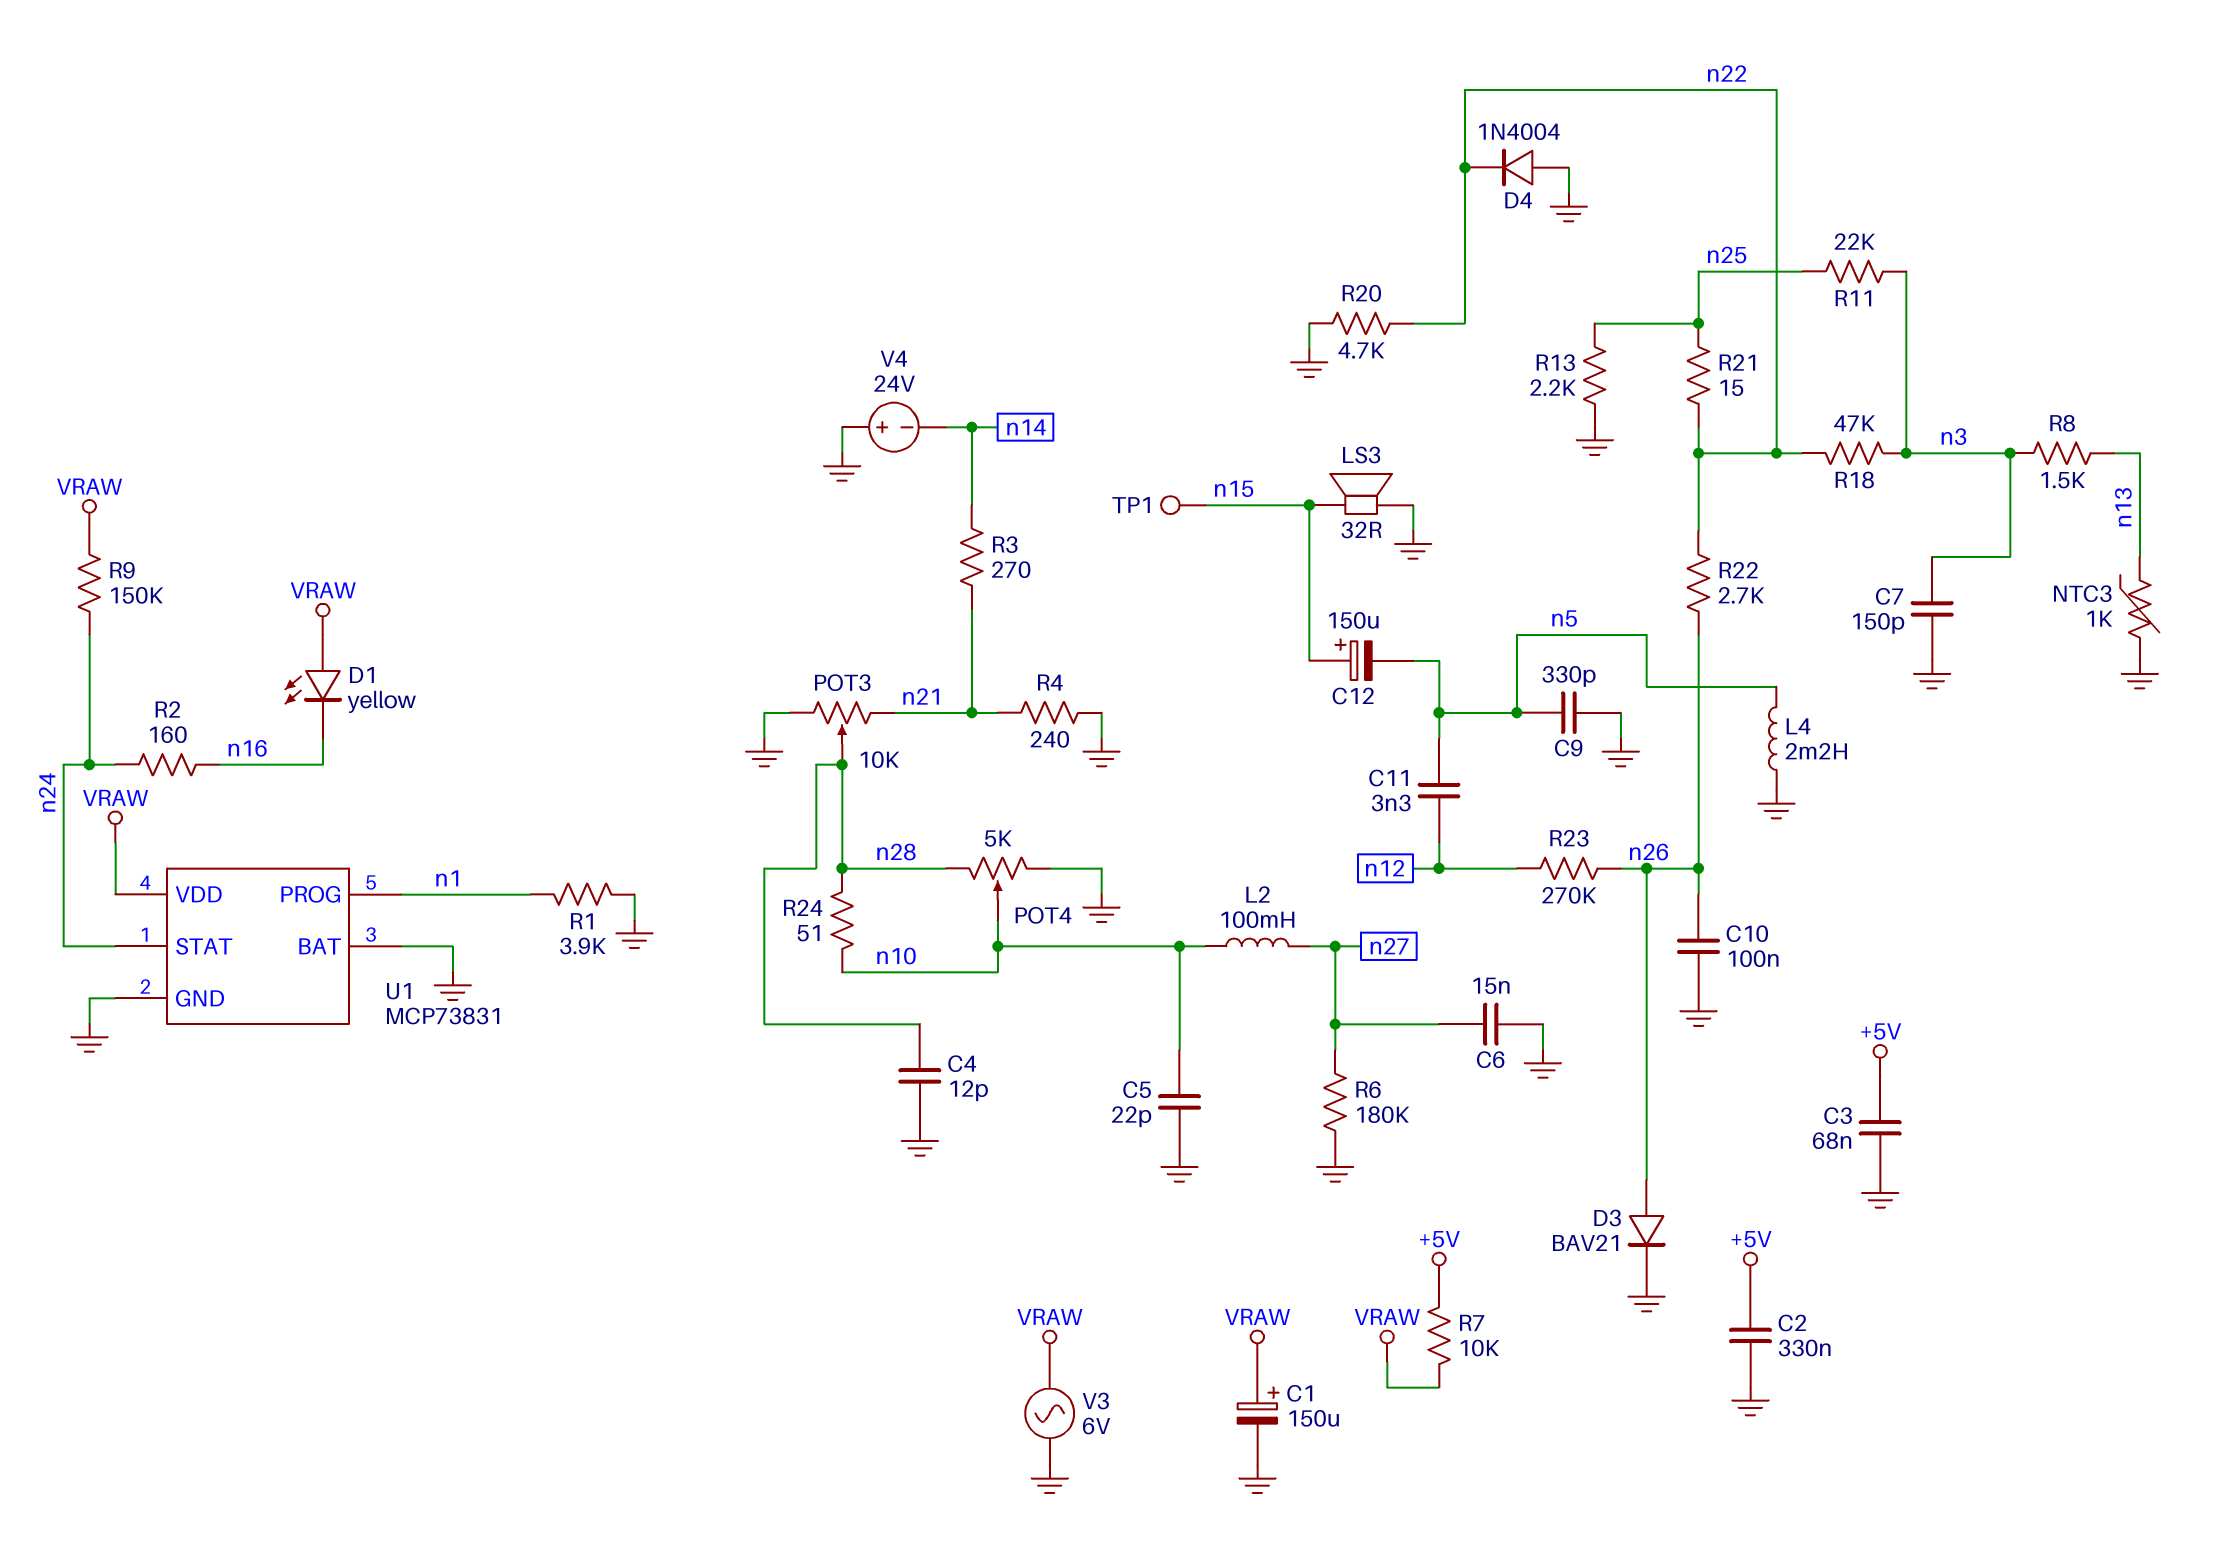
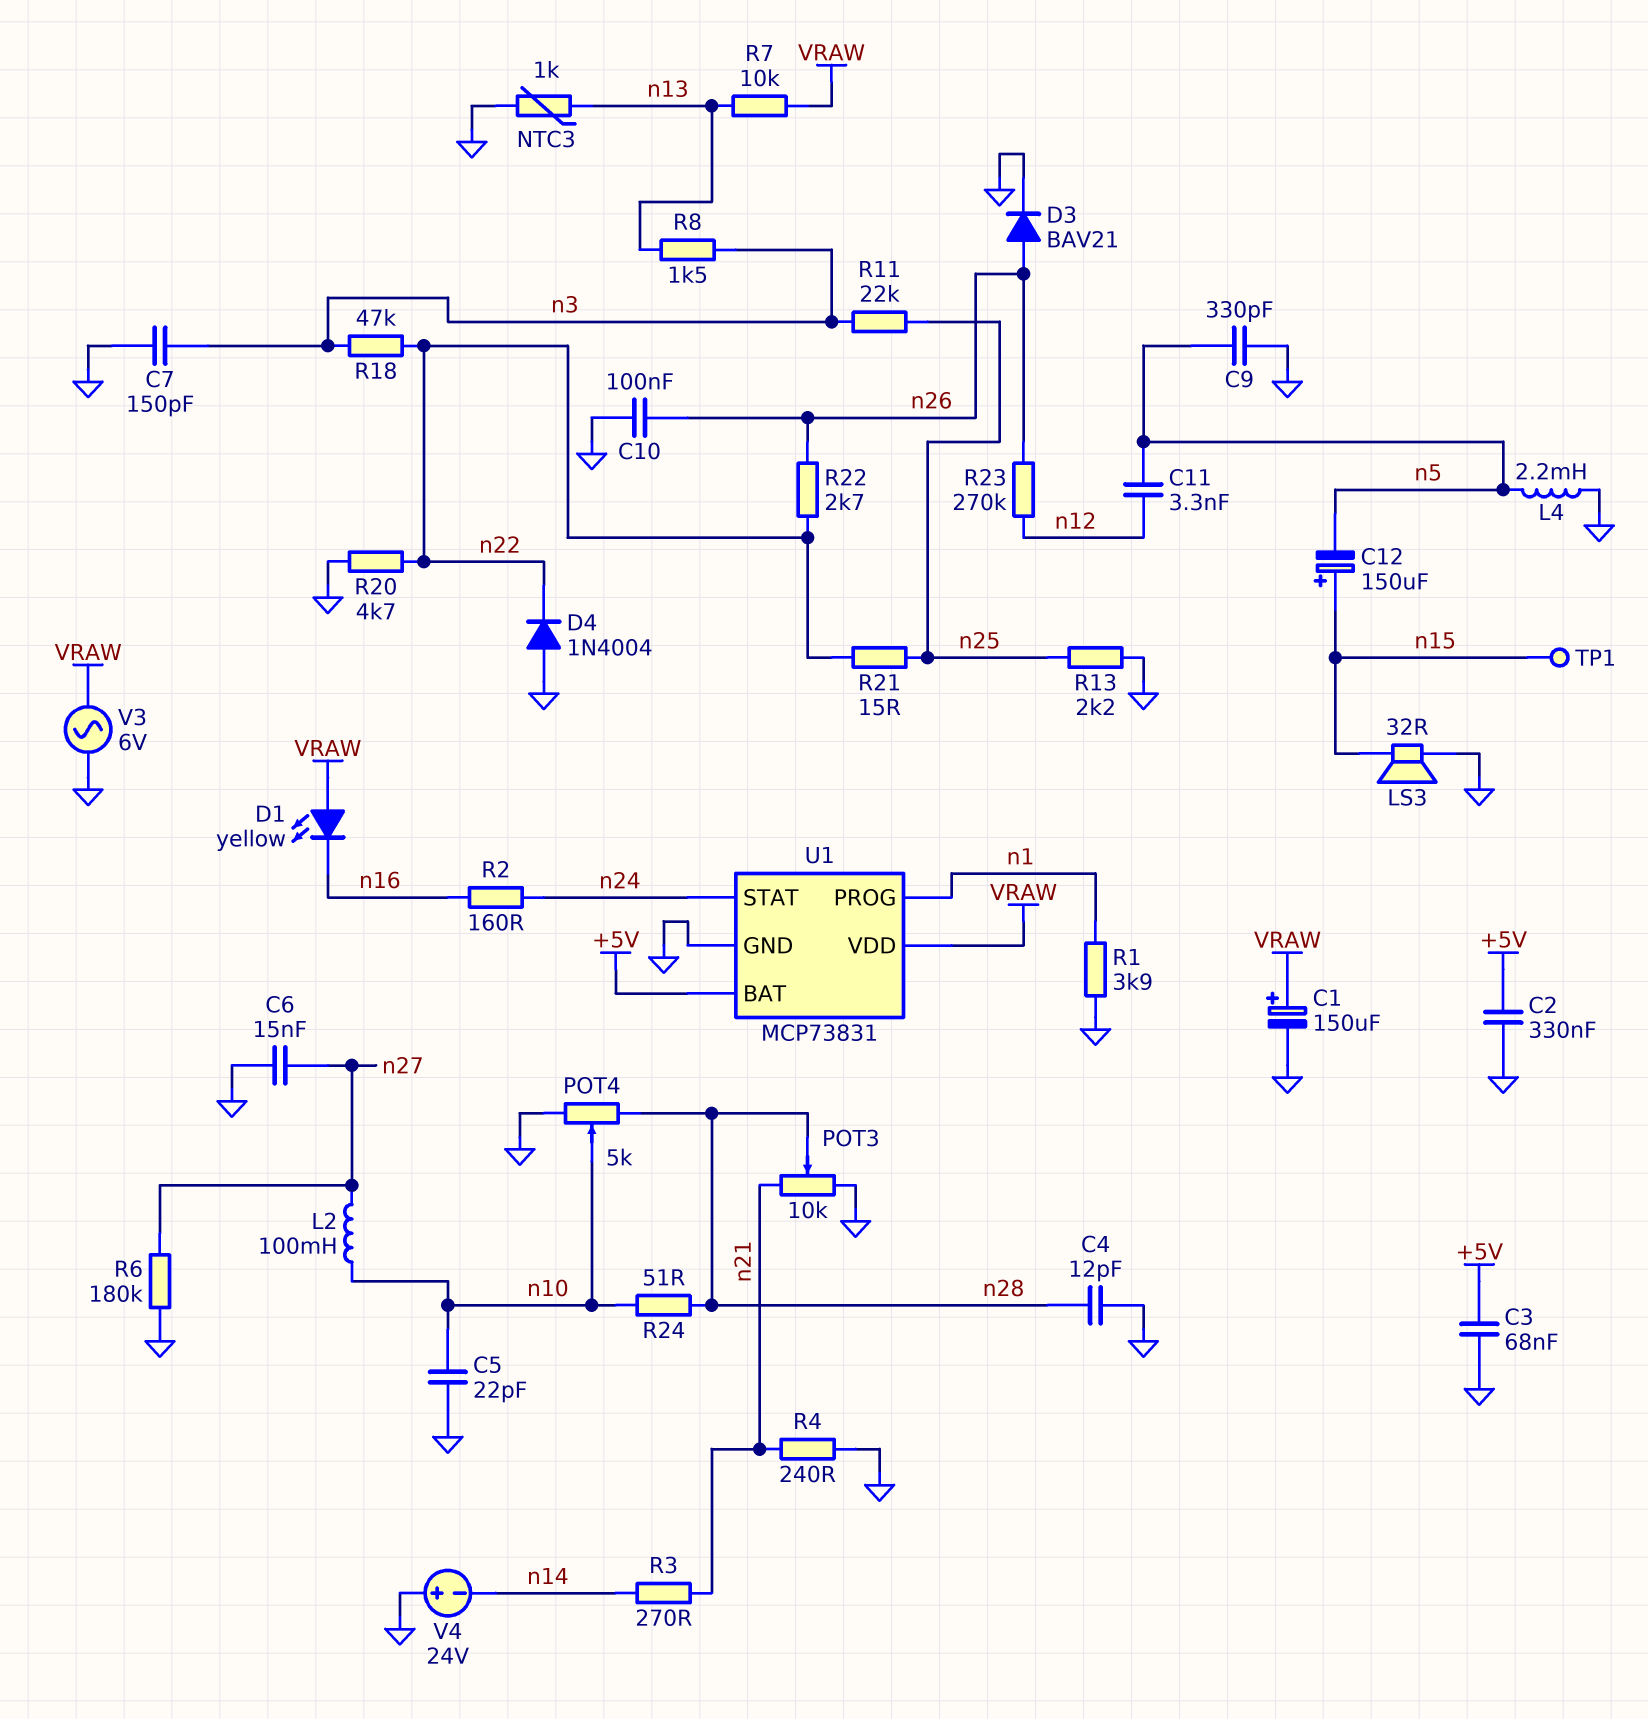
R7: 10k (+5V, VRAW) -> 10k (VRAW, n13)
R9: 150k (VRAW, n24) -> none
U1 pin BAT: GND -> +5V

